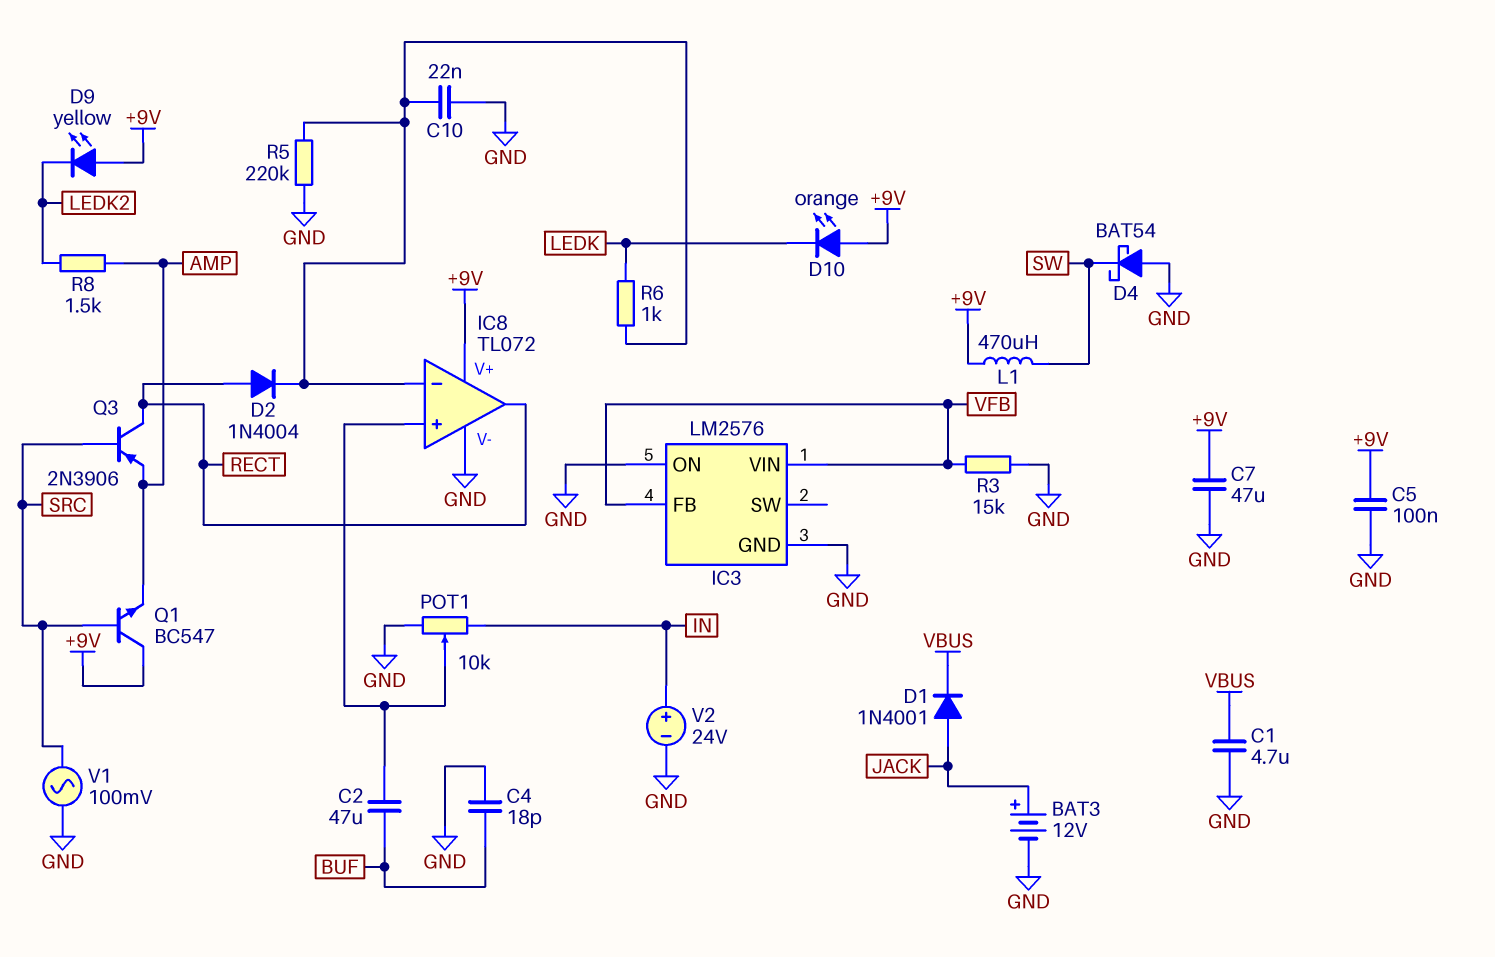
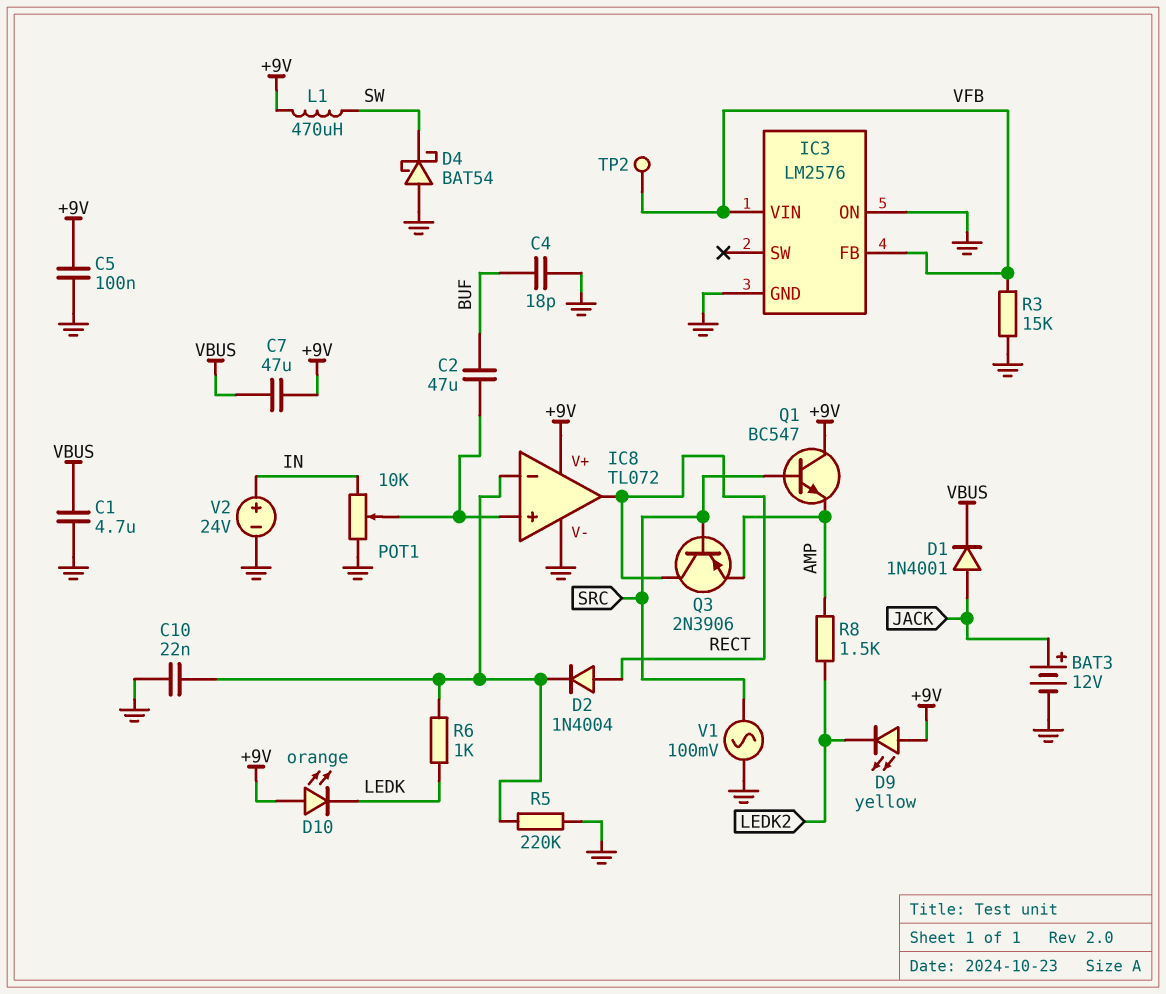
C7: 47uF (+9V, GND) -> 47uF (+9V, VBUS)
TP2: none -> test point (VFB)

